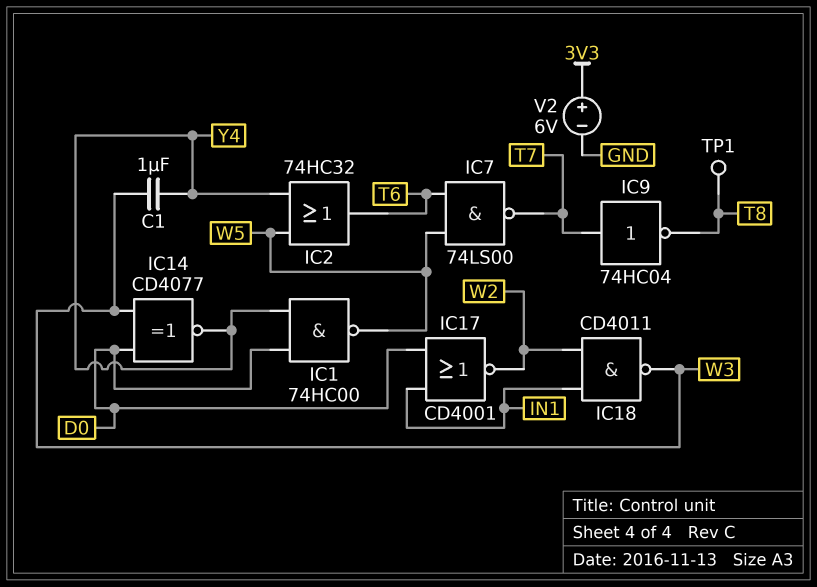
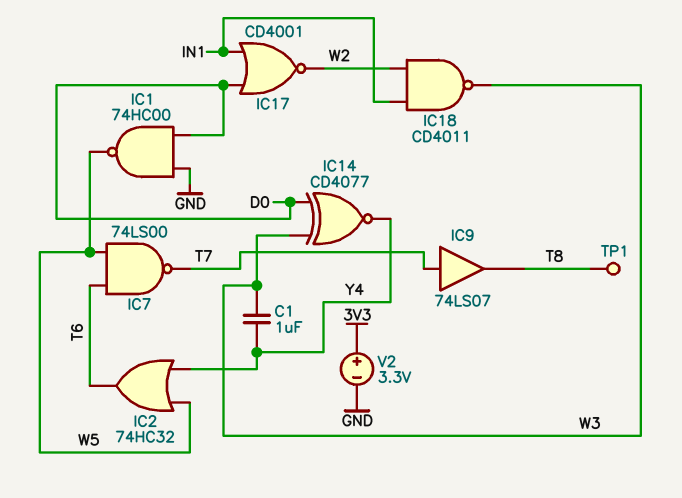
IC1: NAND 74HC00 (in D0, in Y4, out W5) -> NAND 74HC00 (in D0, in GND, out W5)
IC9: NOT 74HC04 (in T7, out T8) -> buffer 74LS07 (in T7, out T8)
V2: 6V (plus 3V3, minus GND) -> 3.3V (plus 3V3, minus GND)

